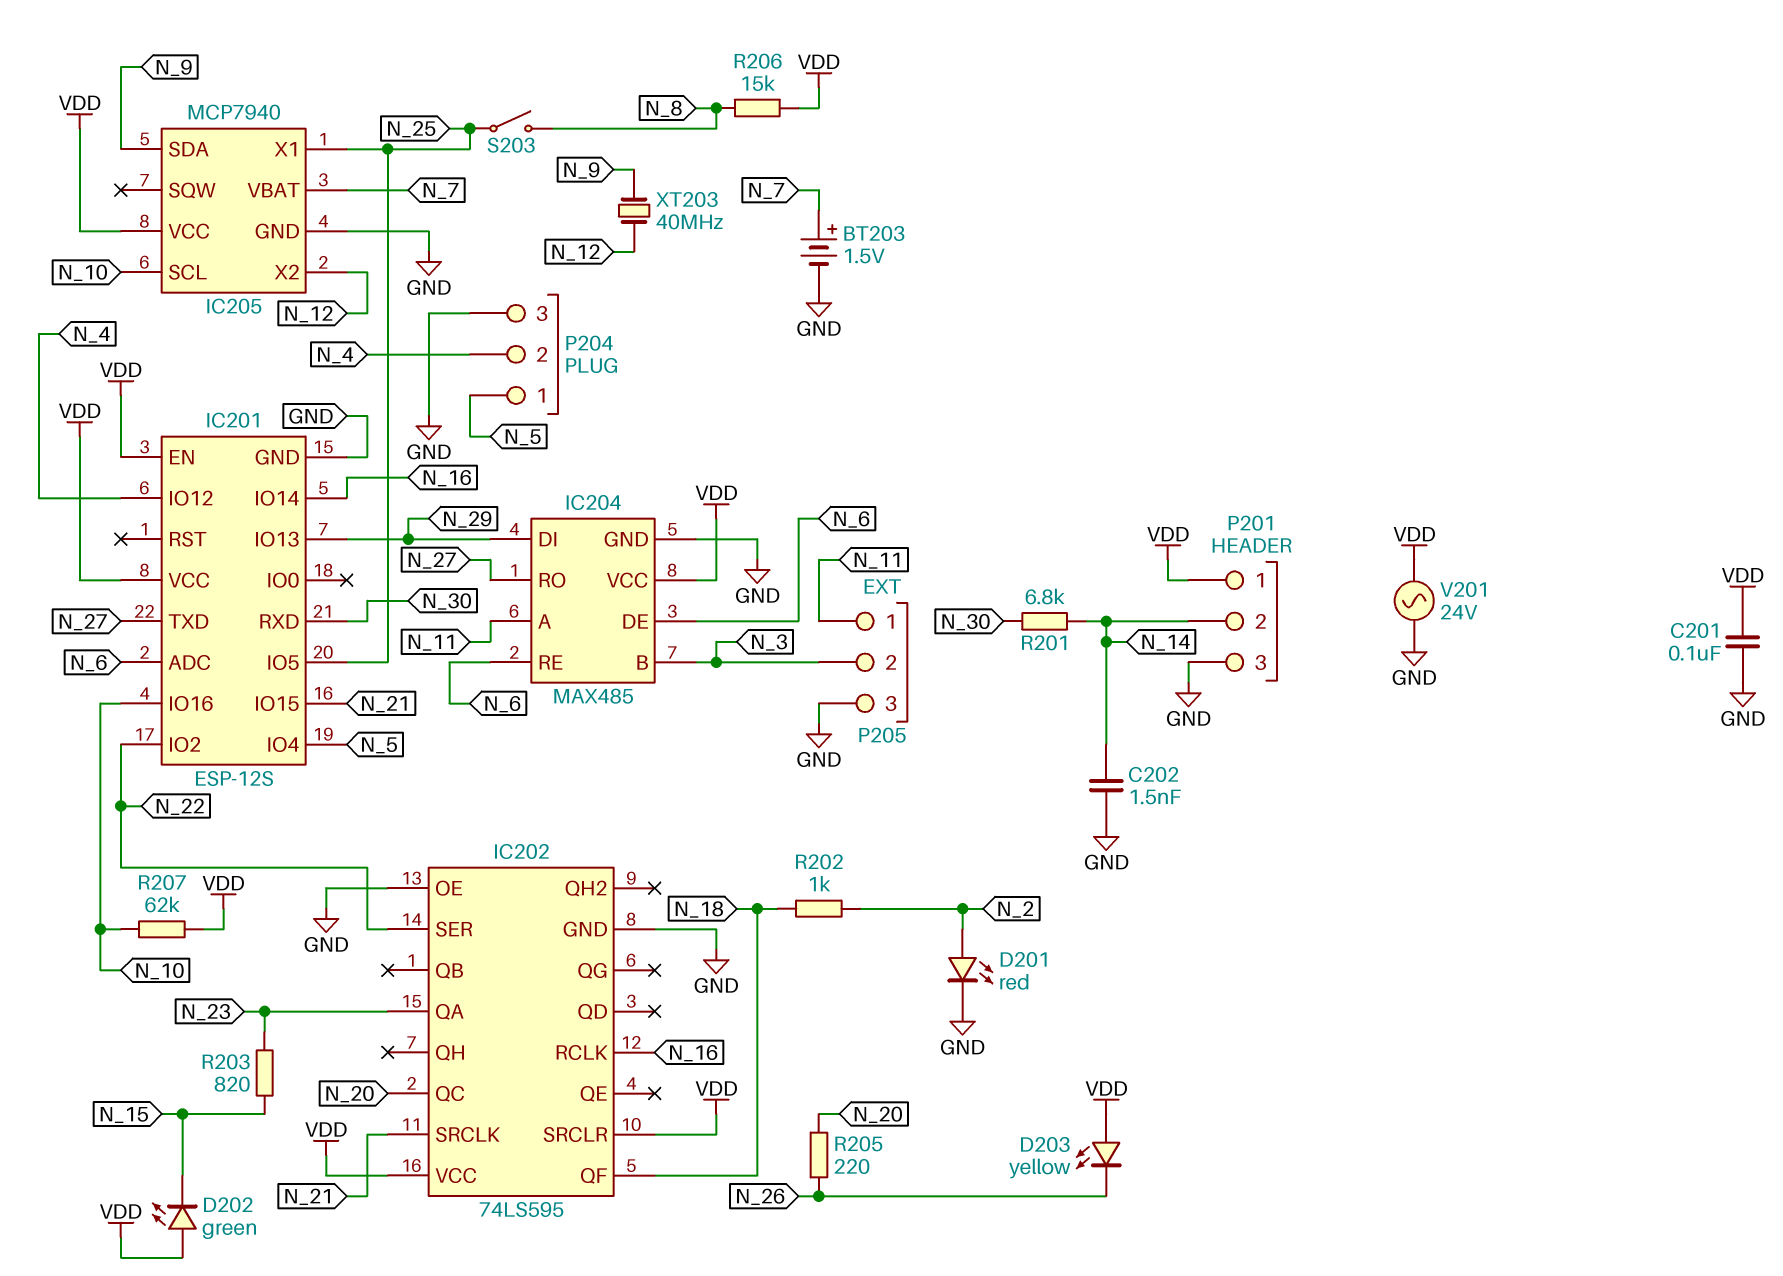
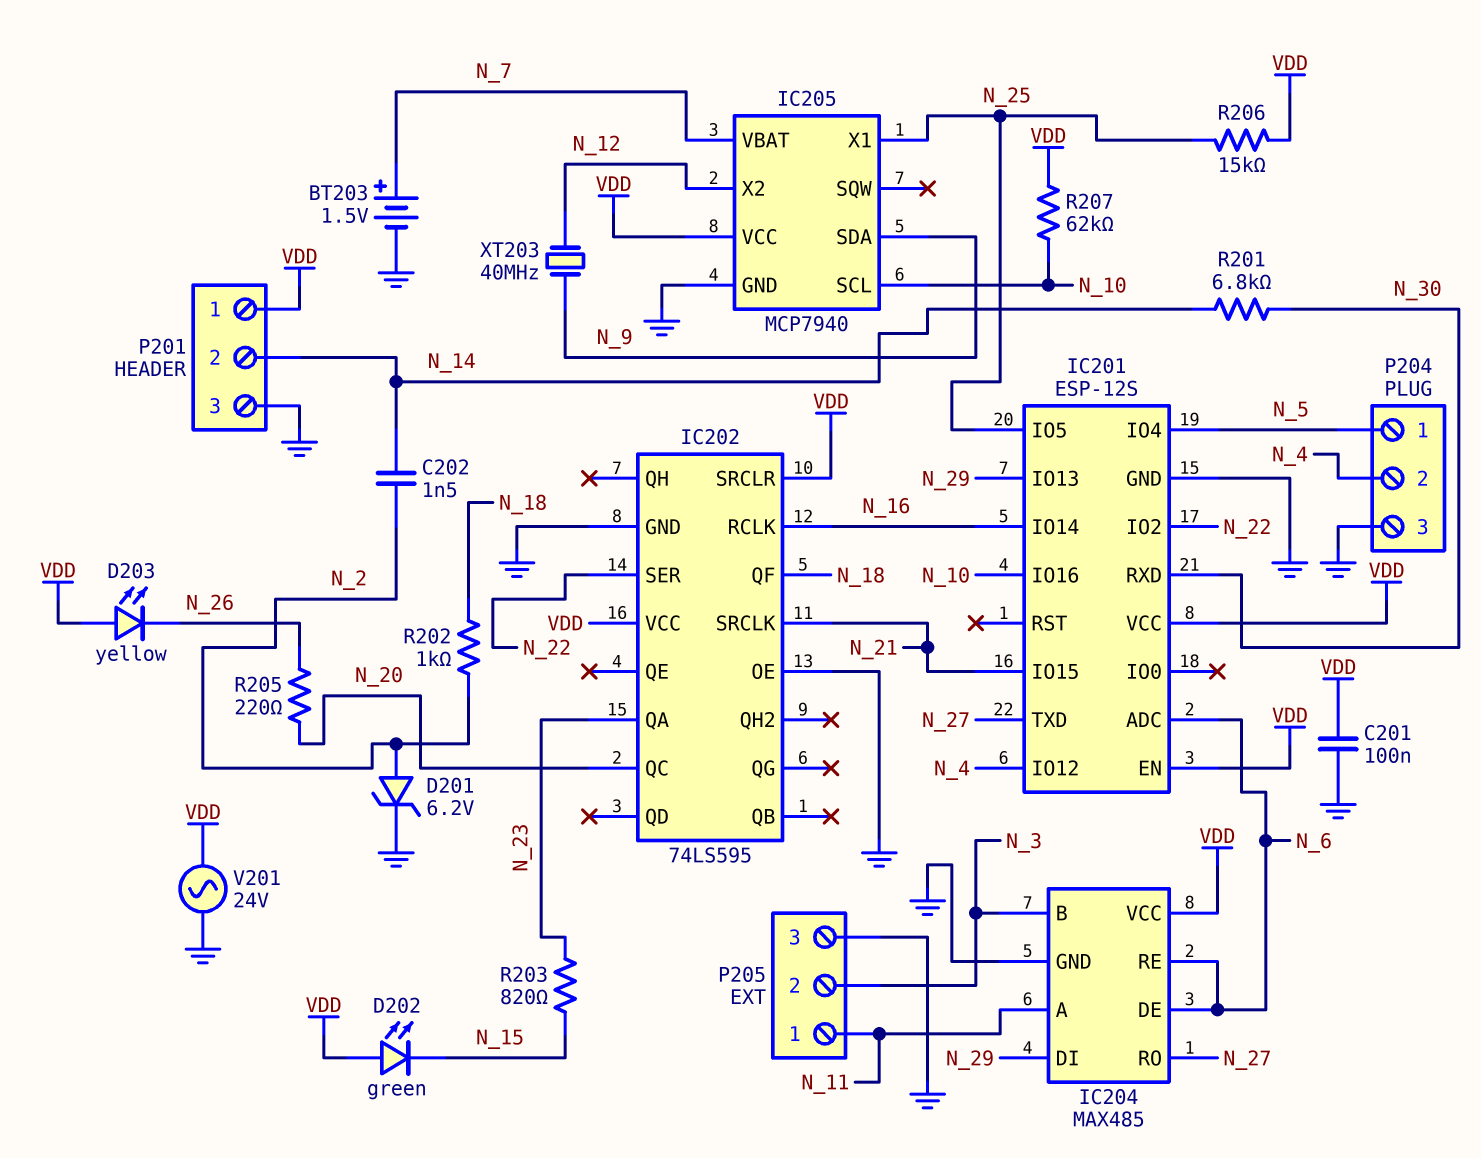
C202: 1.5nF (GND, N_14) -> 1.5nF (N_2, N_14)
D201: LED red (A N_2, K GND) -> zener 6.2V (A N_2, K GND)
R206: 15k (N_8, VDD) -> 15k (N_25, VDD)
S203: switch (N_8, N_25) -> none

